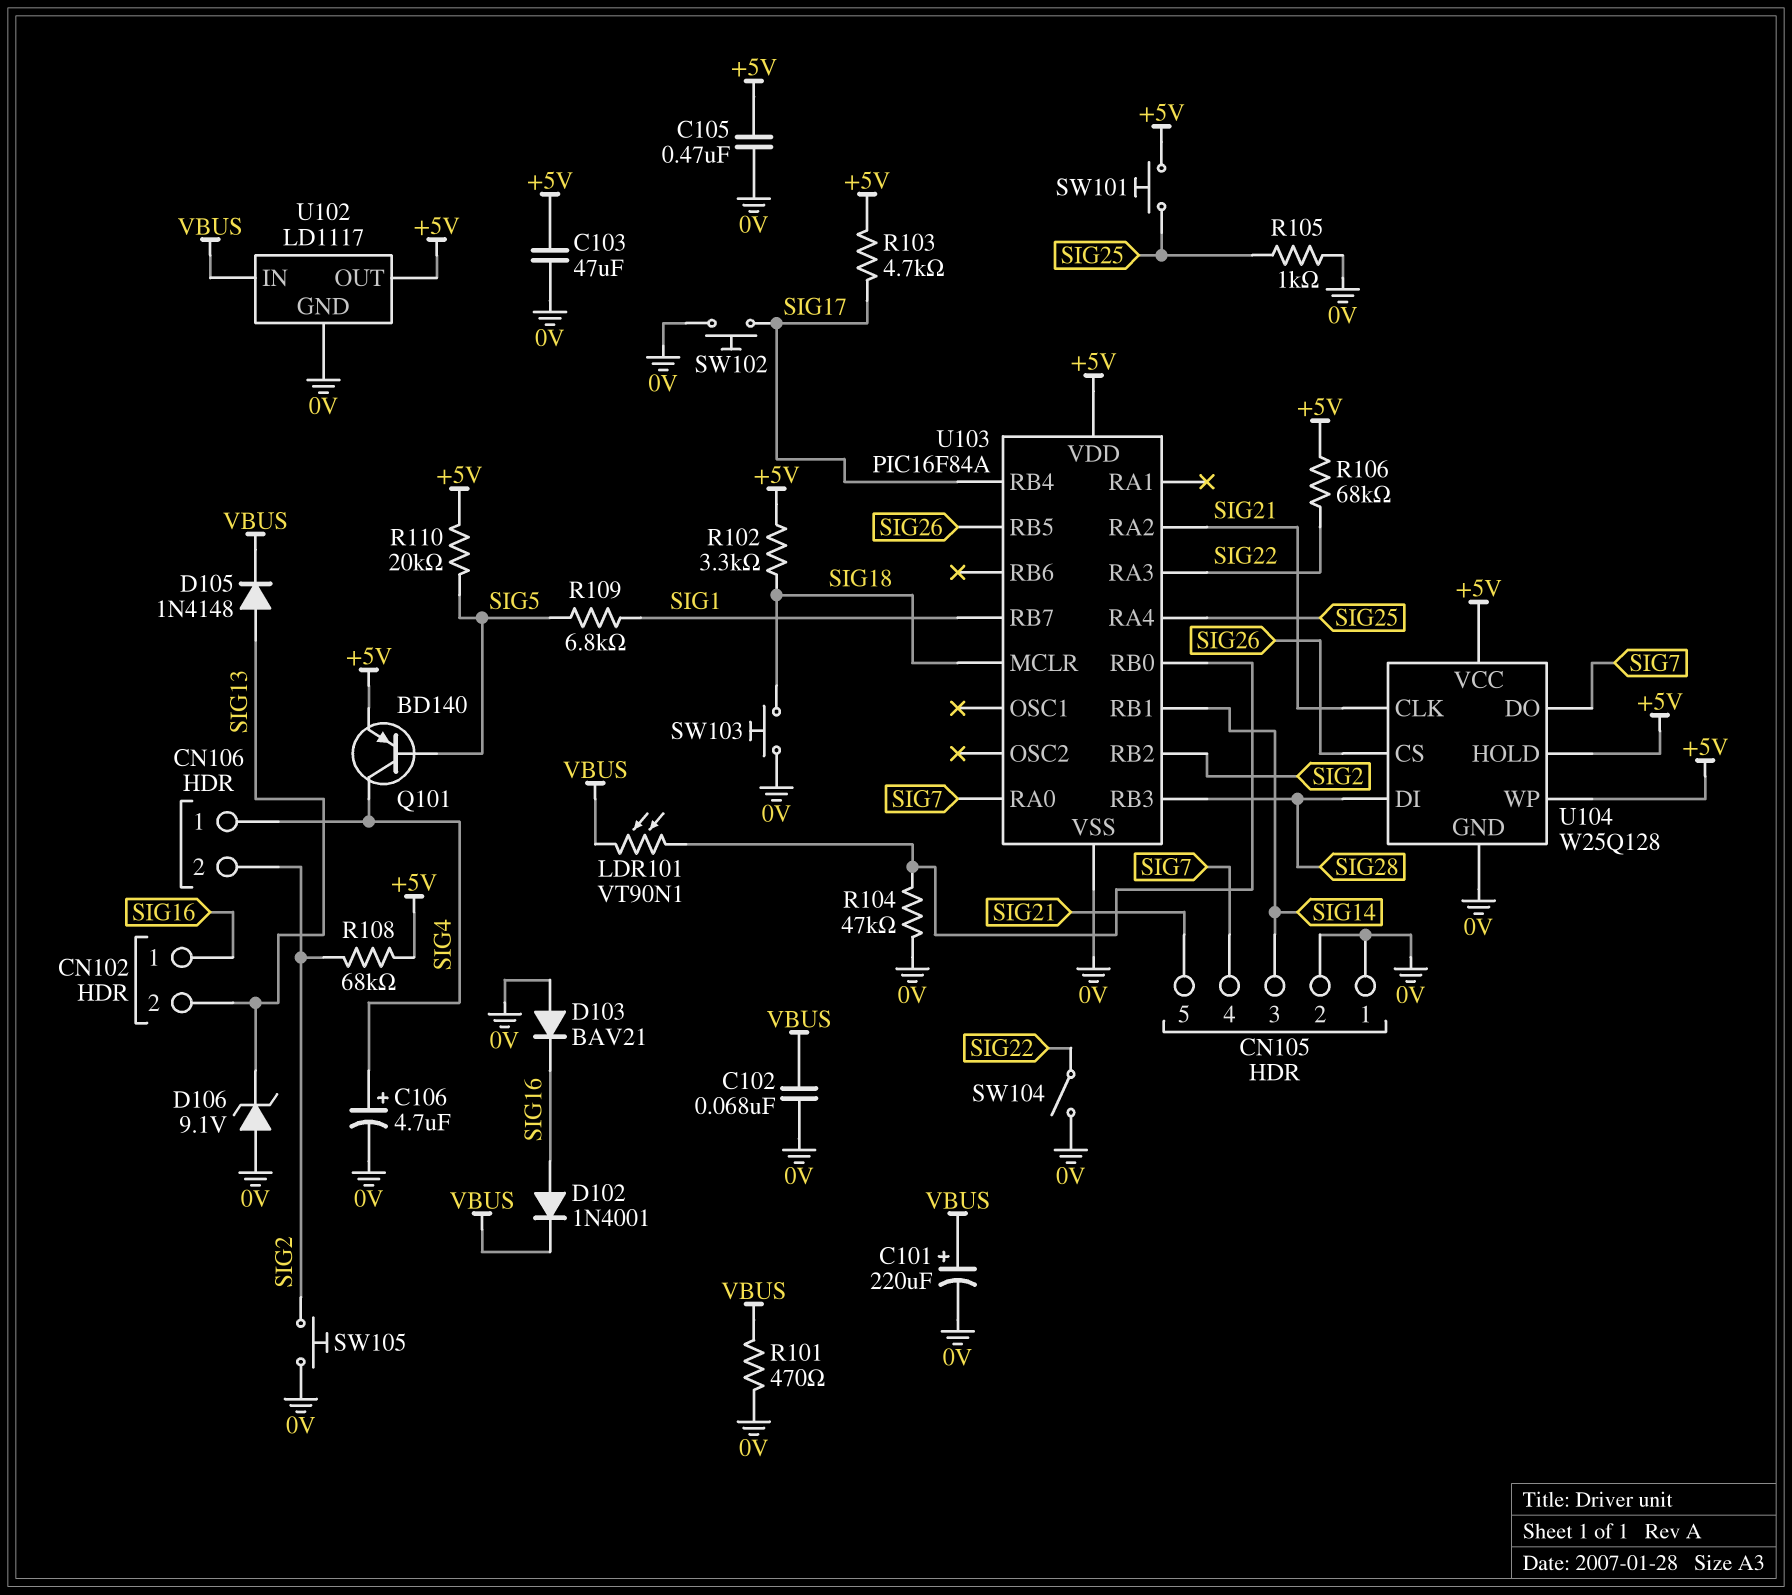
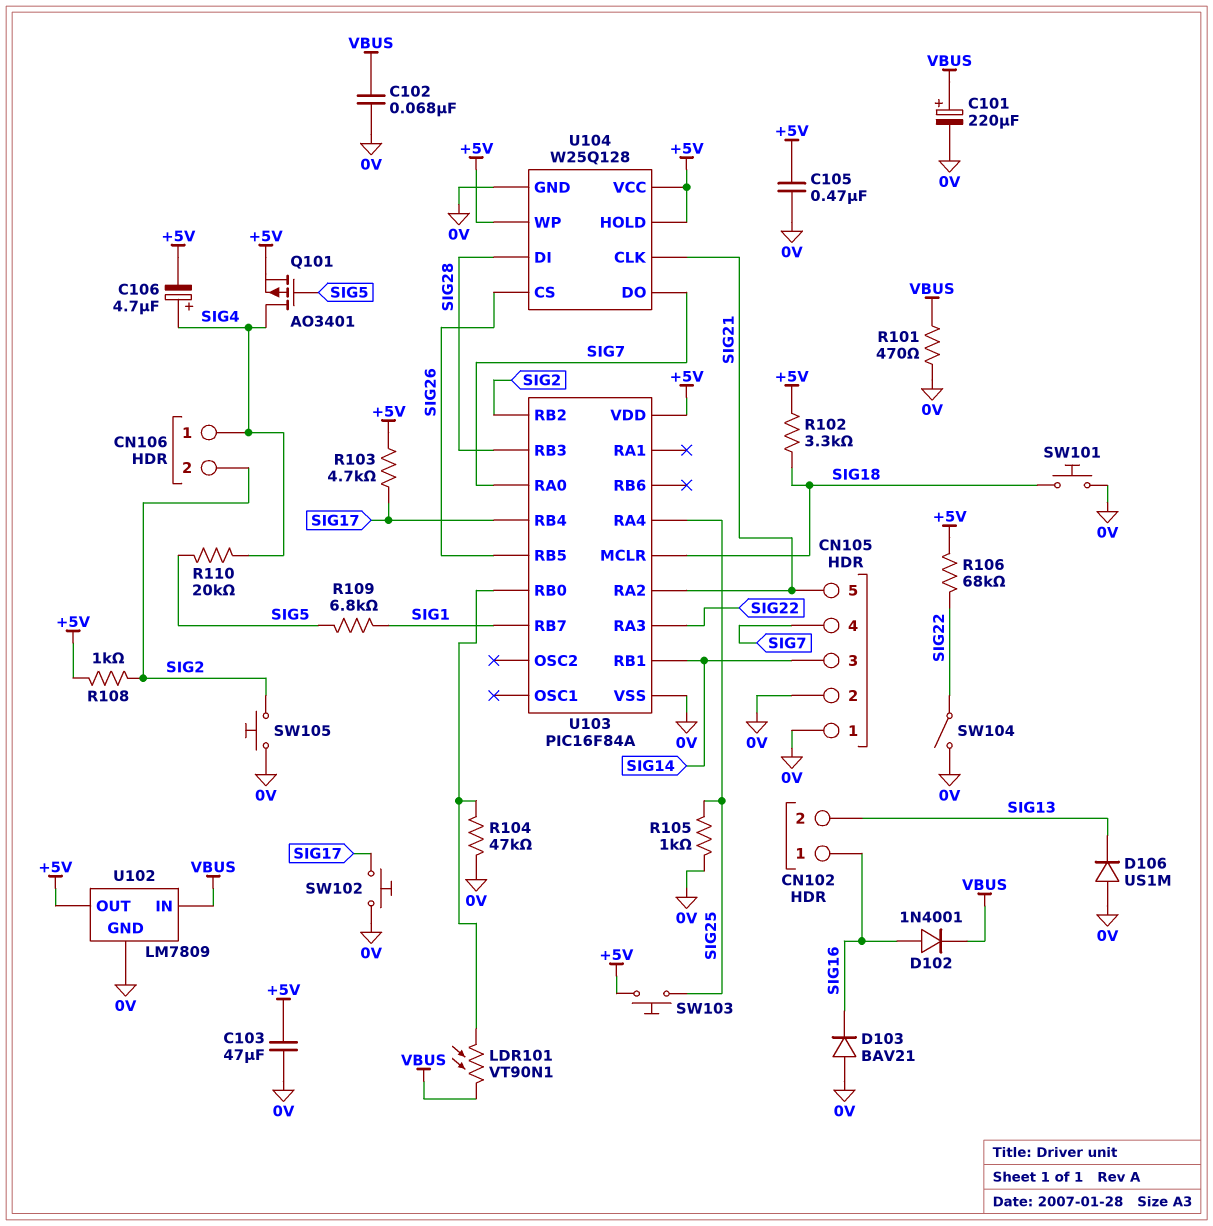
C106: 4.7uF (plus SIG4, minus 0V) -> 4.7uF (plus SIG4, minus +5V)
D105: diode 1N4148 (A SIG13, K VBUS) -> none
D106: zener 9.1V (A 0V, K SIG13) -> diode US1M (A 0V, K SIG13)
Q101: PNP BD140 (B SIG5, C SIG4, E +5V) -> PMOS AO3401 (G SIG5, D SIG4, S +5V)
R108: 68k (+5V, SIG2) -> 1k (+5V, SIG2)
R110: 20k (+5V, SIG5) -> 20k (SIG4, SIG5)
SW101: button (+5V, SIG25) -> button (0V, SIG18)
SW103: button (0V, SIG18) -> button (+5V, SIG25)
U102: LD1117 -> LM7809

